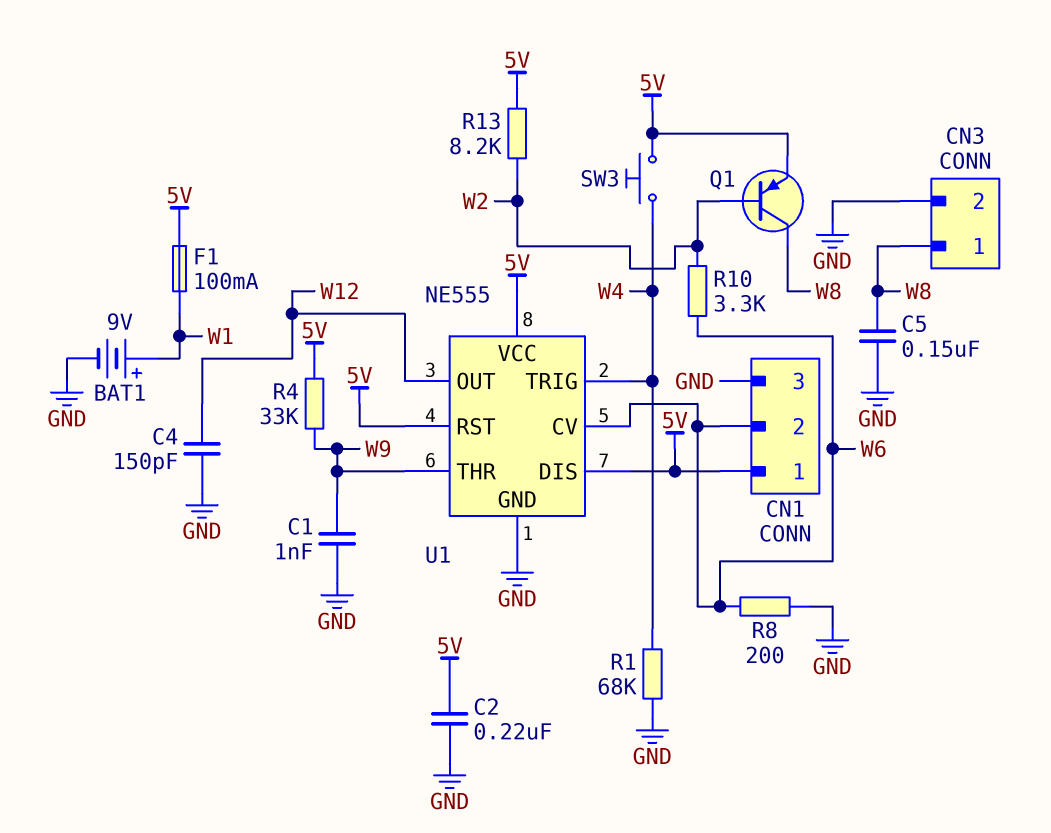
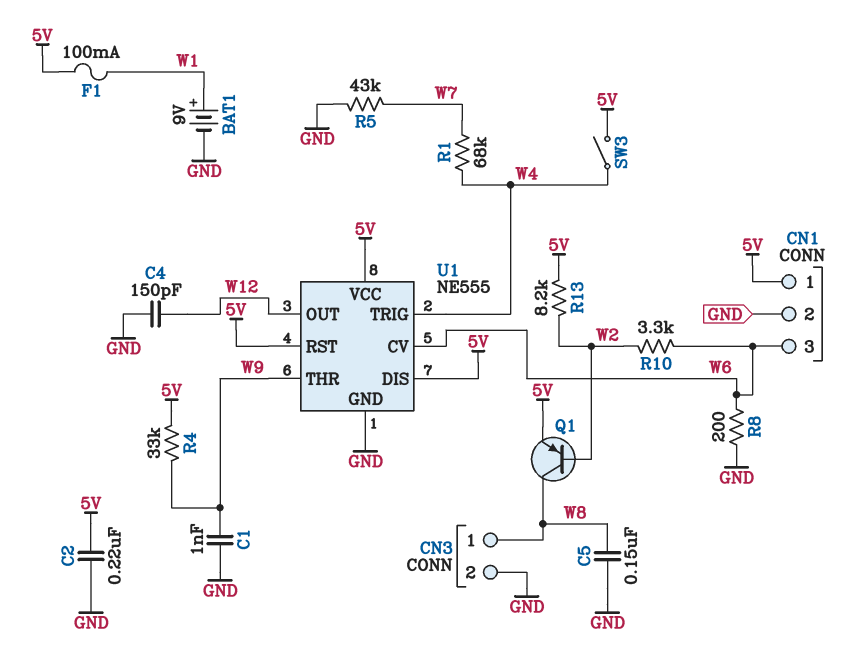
CN1 pin 2: W6 -> GND
CN1 pin 3: GND -> W6
R1: 68k (GND, W4) -> 68k (W4, W7)
R5: none -> 43k (GND, W7)
SW3: button (5V, W4) -> switch (5V, W4)

